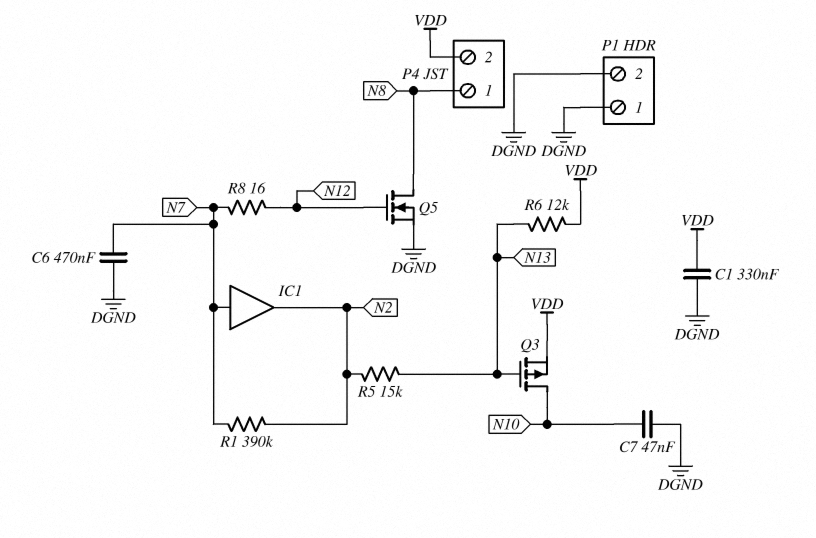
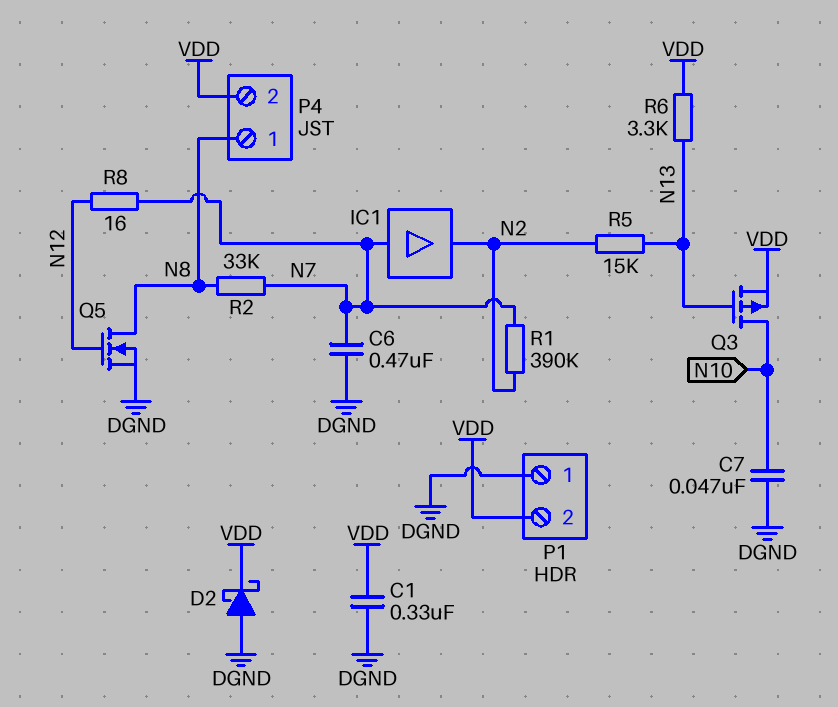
D2: none -> schottky (A DGND, K VDD)
P1 pin 2: DGND -> VDD
R2: none -> 33k (N7, N8)
R6: 12k (N13, VDD) -> 3.3k (N13, VDD)

